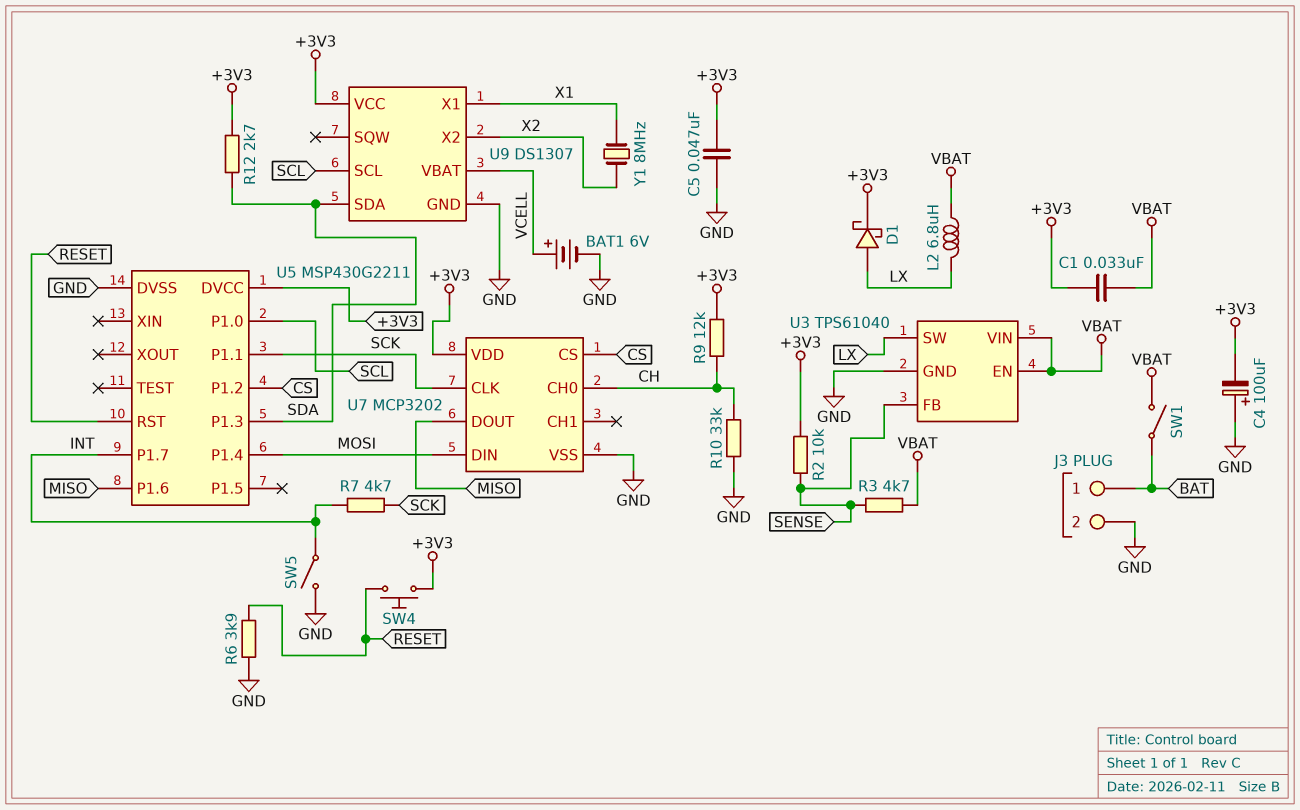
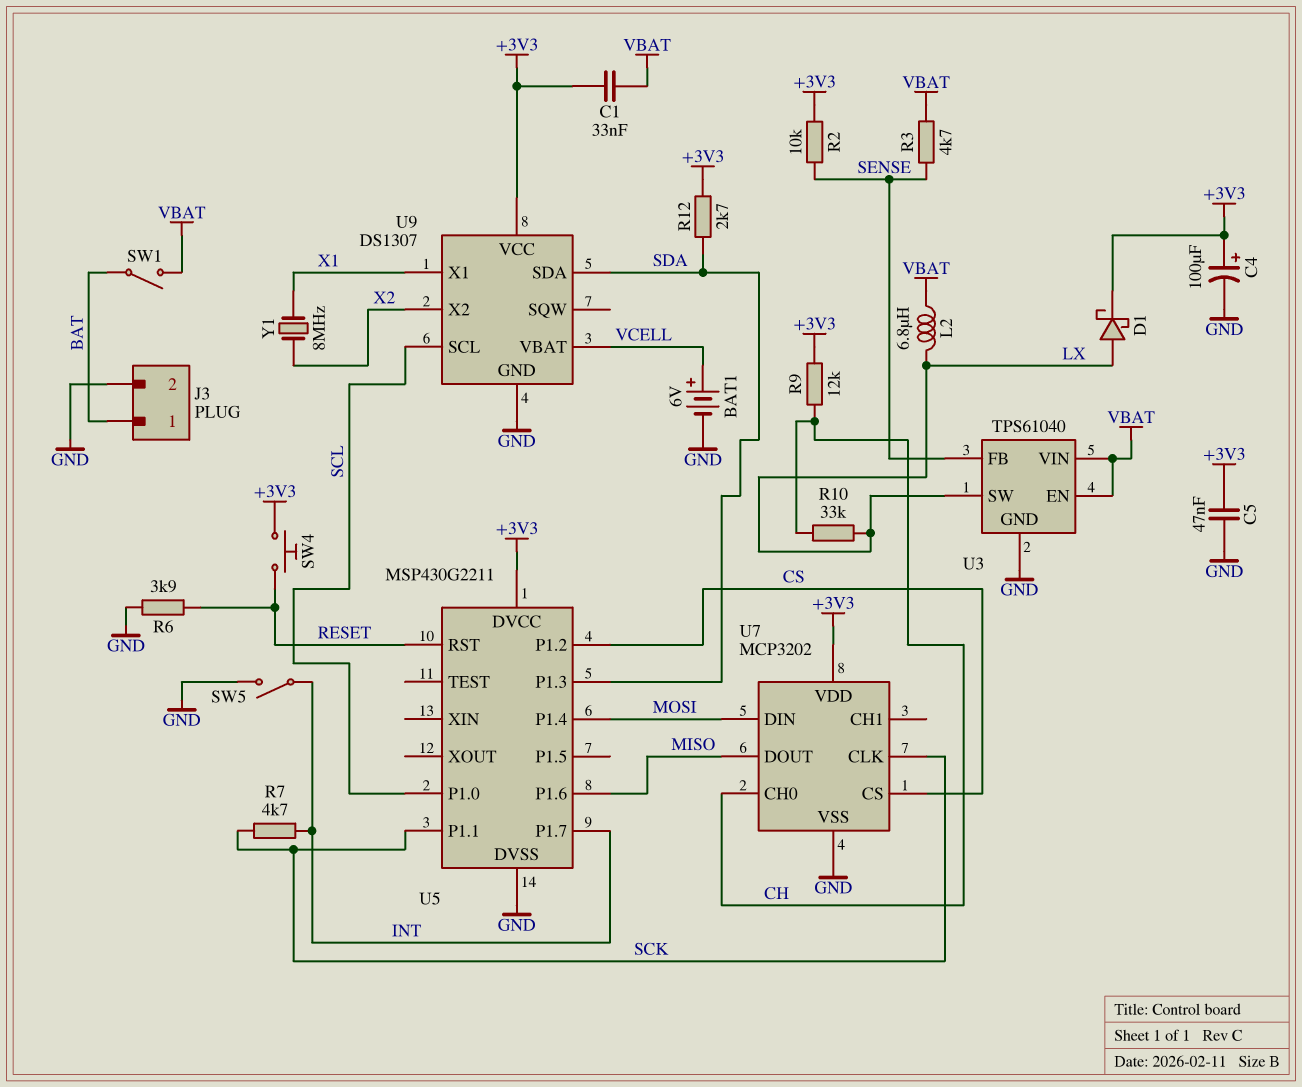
C4: 100uF (plus GND, minus +3V3) -> 100uF (plus +3V3, minus GND)
R10: 33k (CH, GND) -> 33k (CH, LX)

